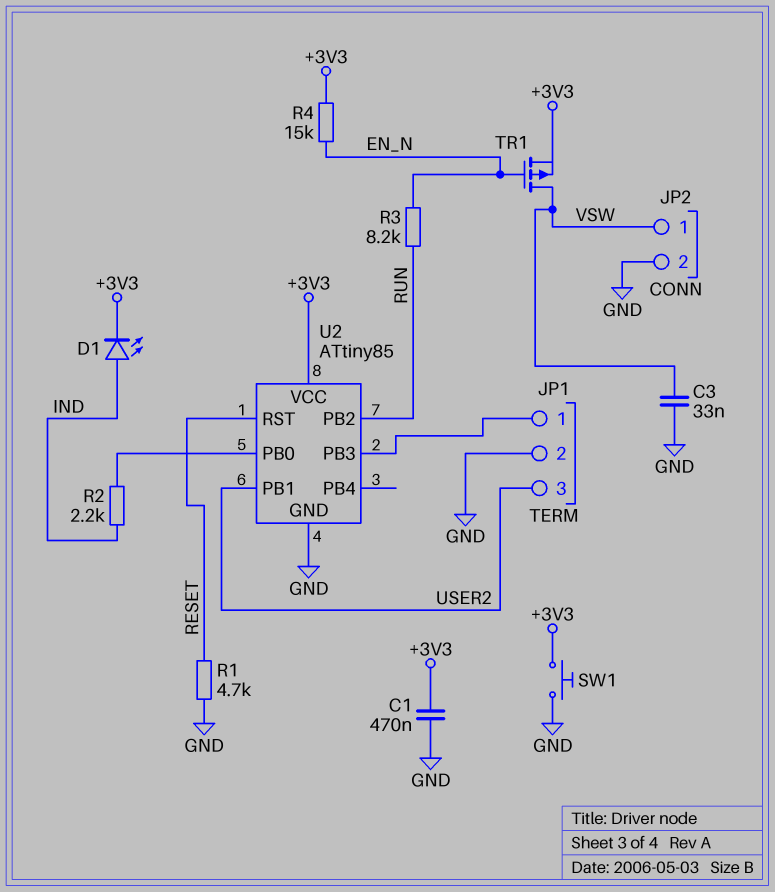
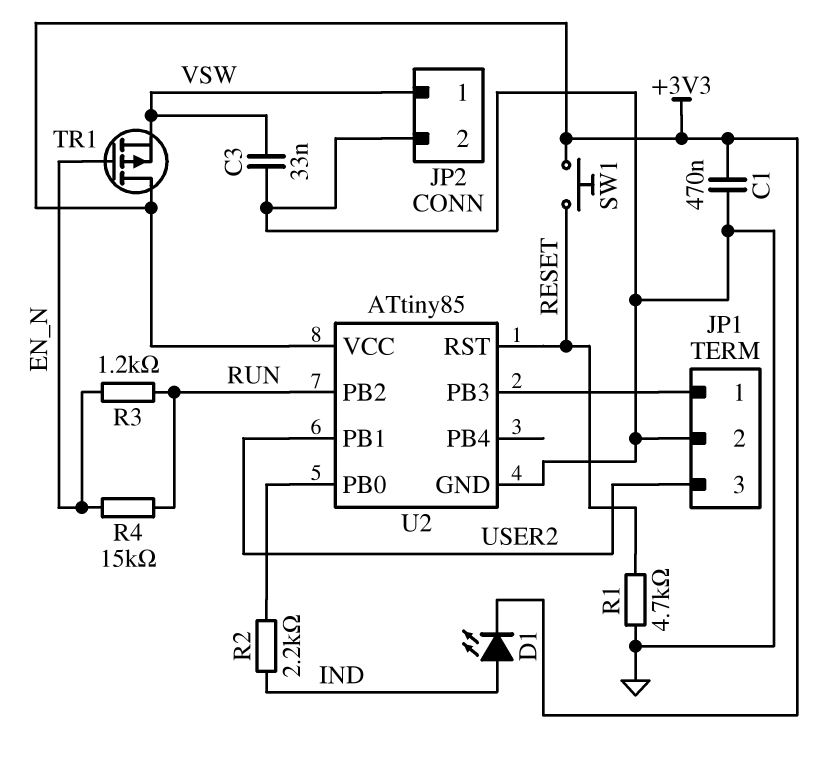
R3: 8.2k (EN_N, RUN) -> 1.2k (EN_N, RUN)
R4: 15k (+3V3, EN_N) -> 15k (EN_N, RUN)
SW1: button (+3V3, GND) -> button (+3V3, RESET)
TR1: PMOS (G EN_N, D VSW, S +3V3) -> PMOS (G EN_N, D +3V3, S VSW)

